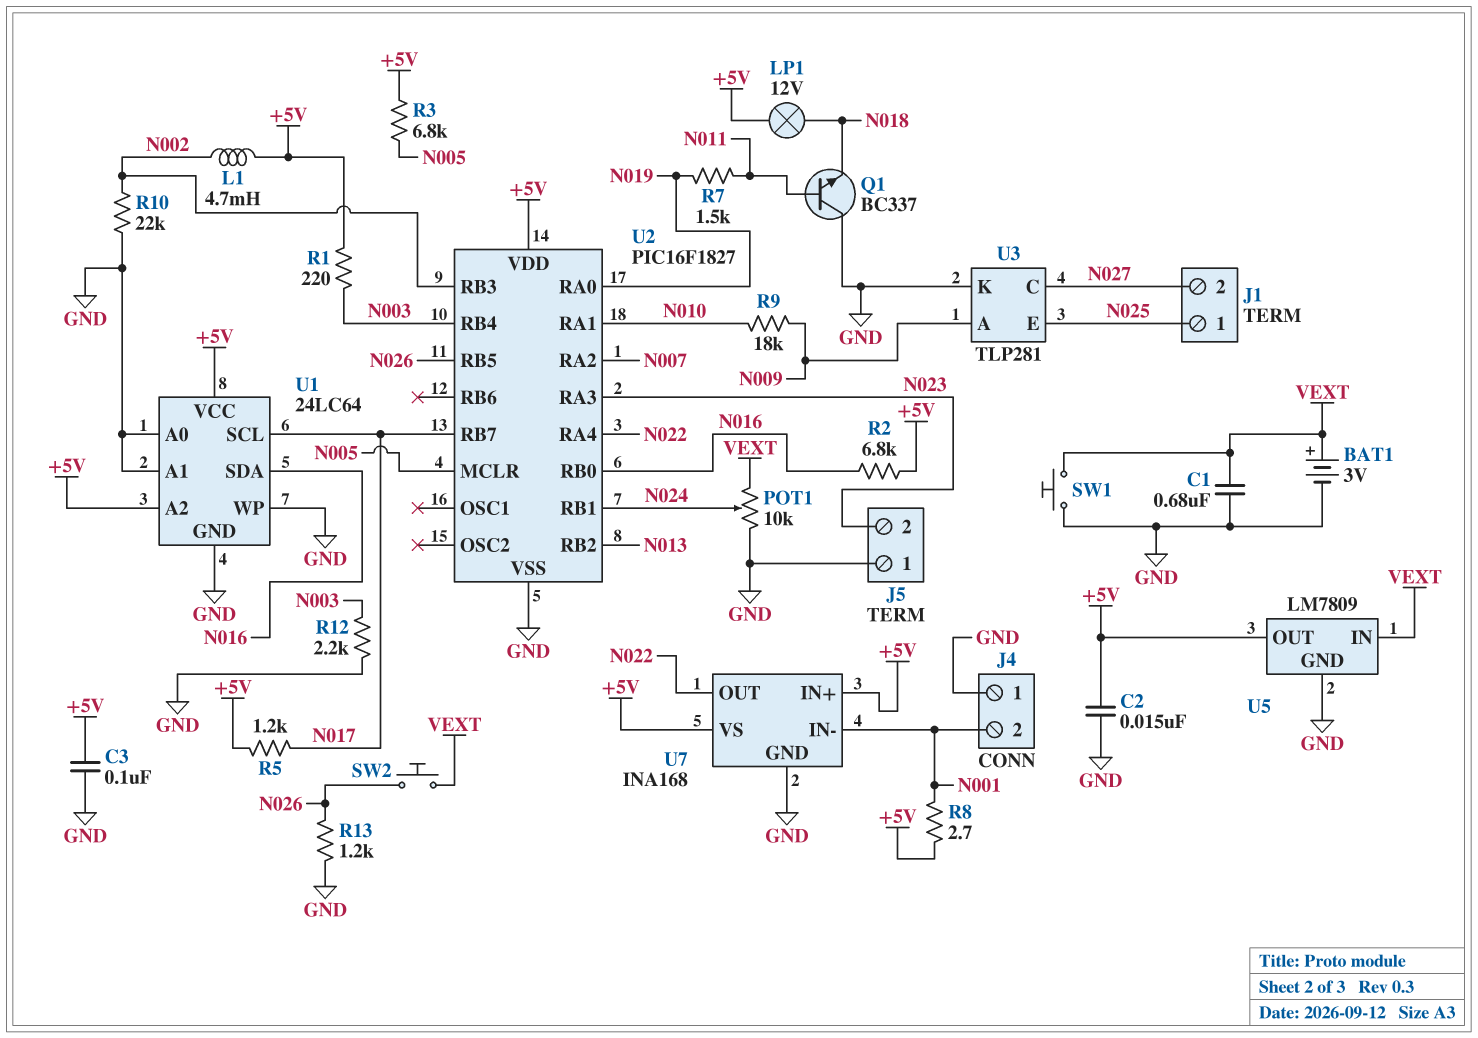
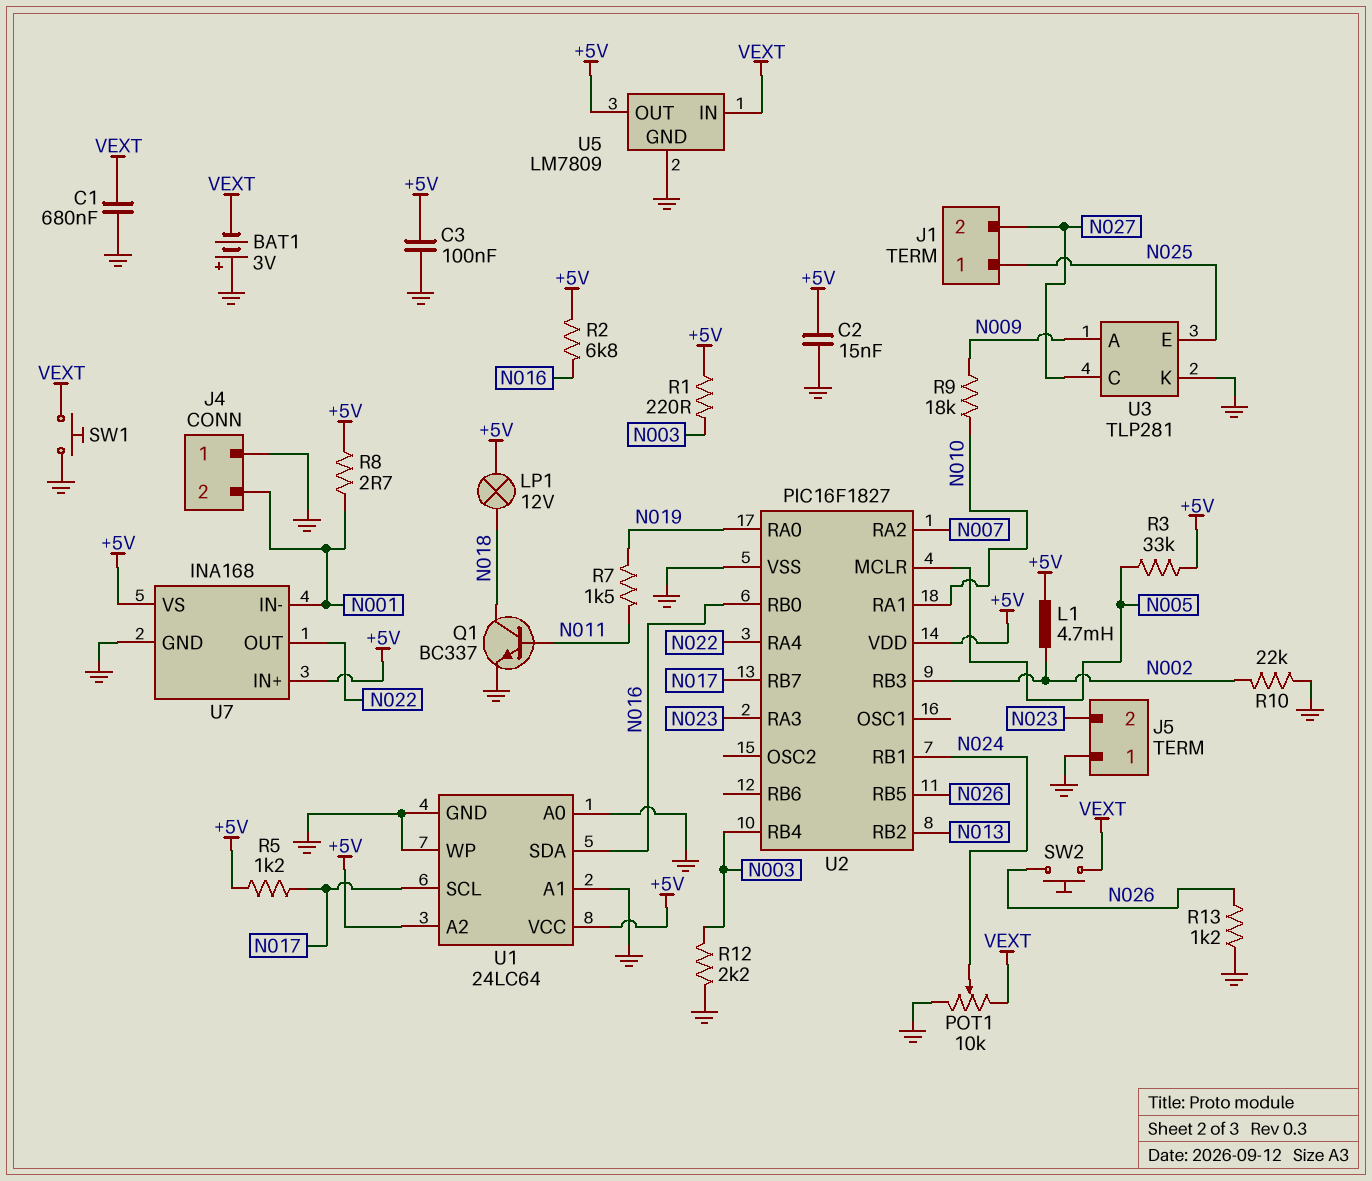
BAT1: 3V (plus VEXT, minus GND) -> 3V (plus GND, minus VEXT)
Q1: NPN BC337 (B N011, C GND, E N018) -> NPN BC337 (B N011, C N018, E GND)
R3: 6.8k (+5V, N005) -> 33k (+5V, N005)

